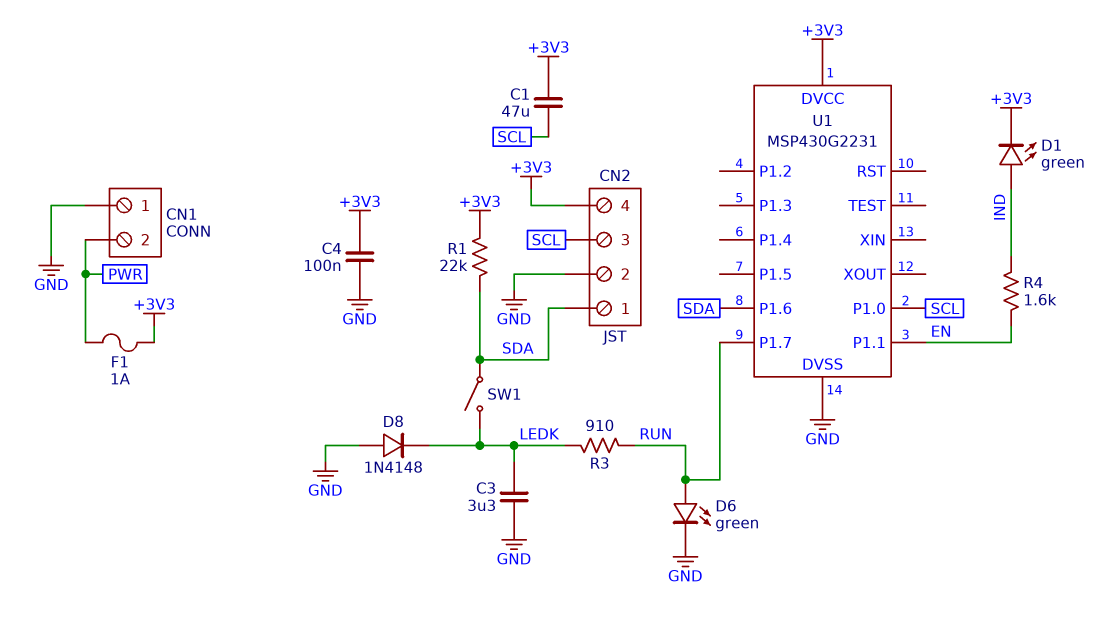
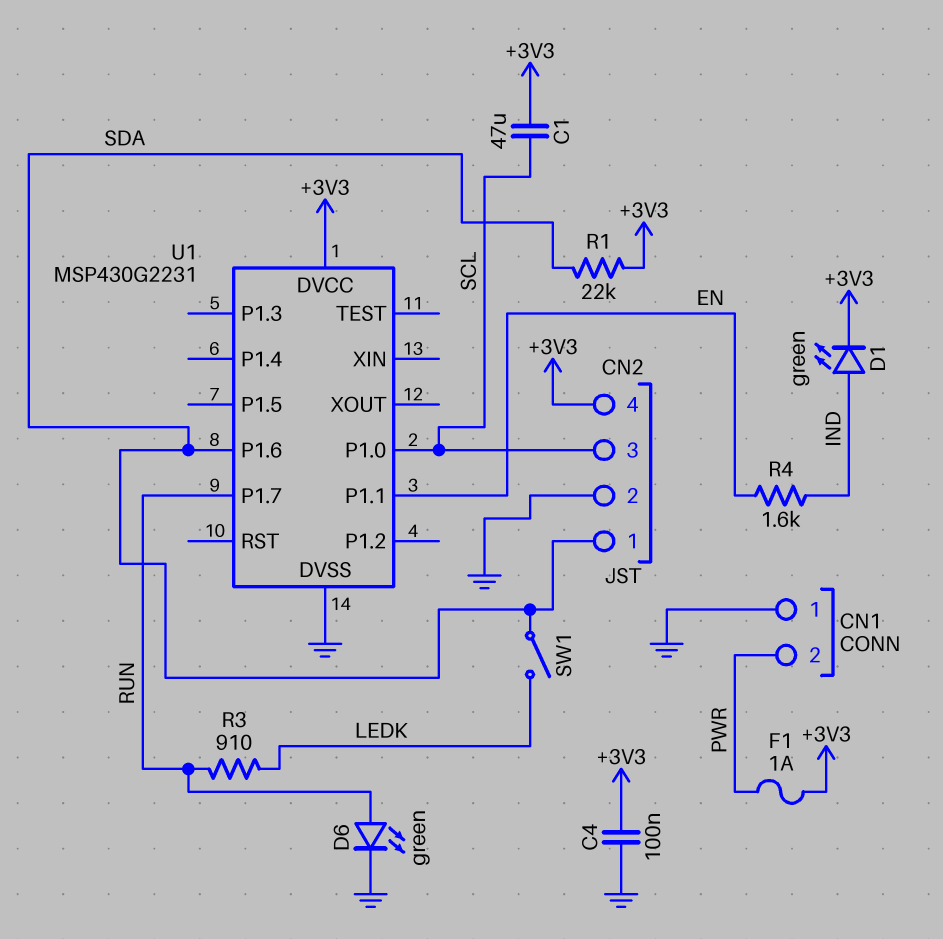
C3: 3.3uF (GND, LEDK) -> none
D8: diode 1N4148 (A GND, K LEDK) -> none

